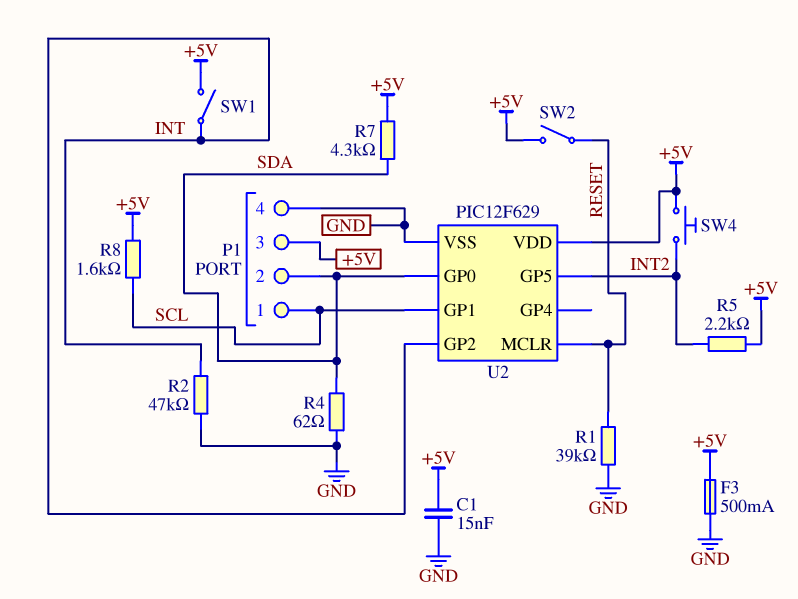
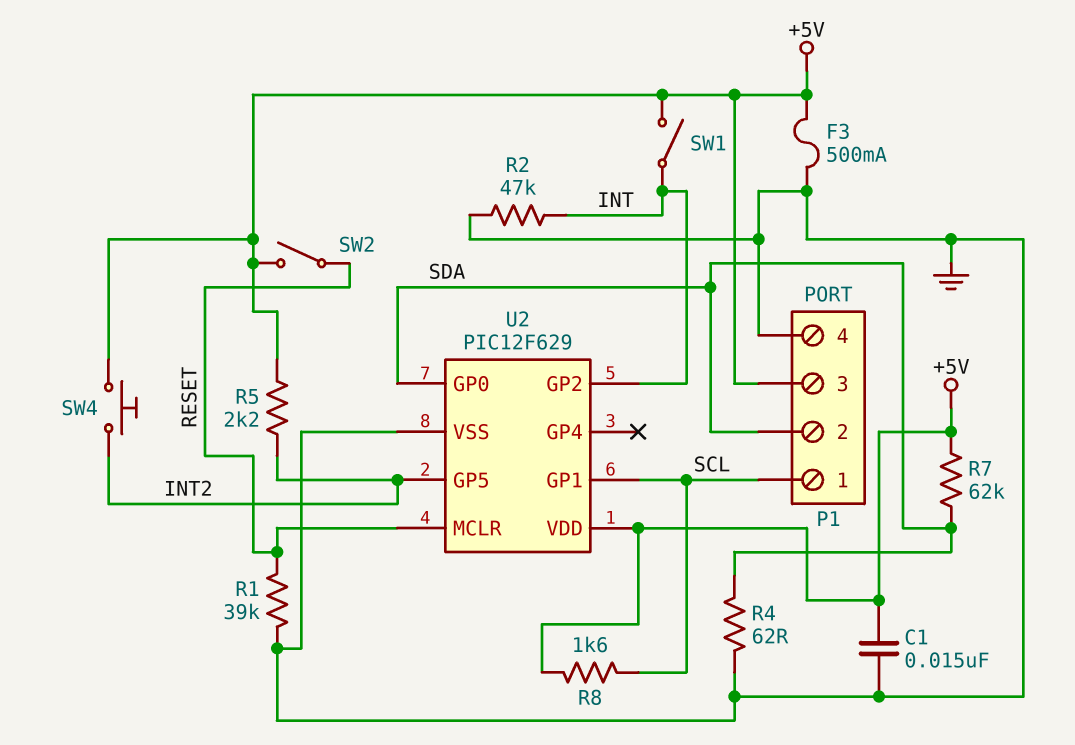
R7: 4.3k (+5V, SDA) -> 62k (+5V, SDA)

